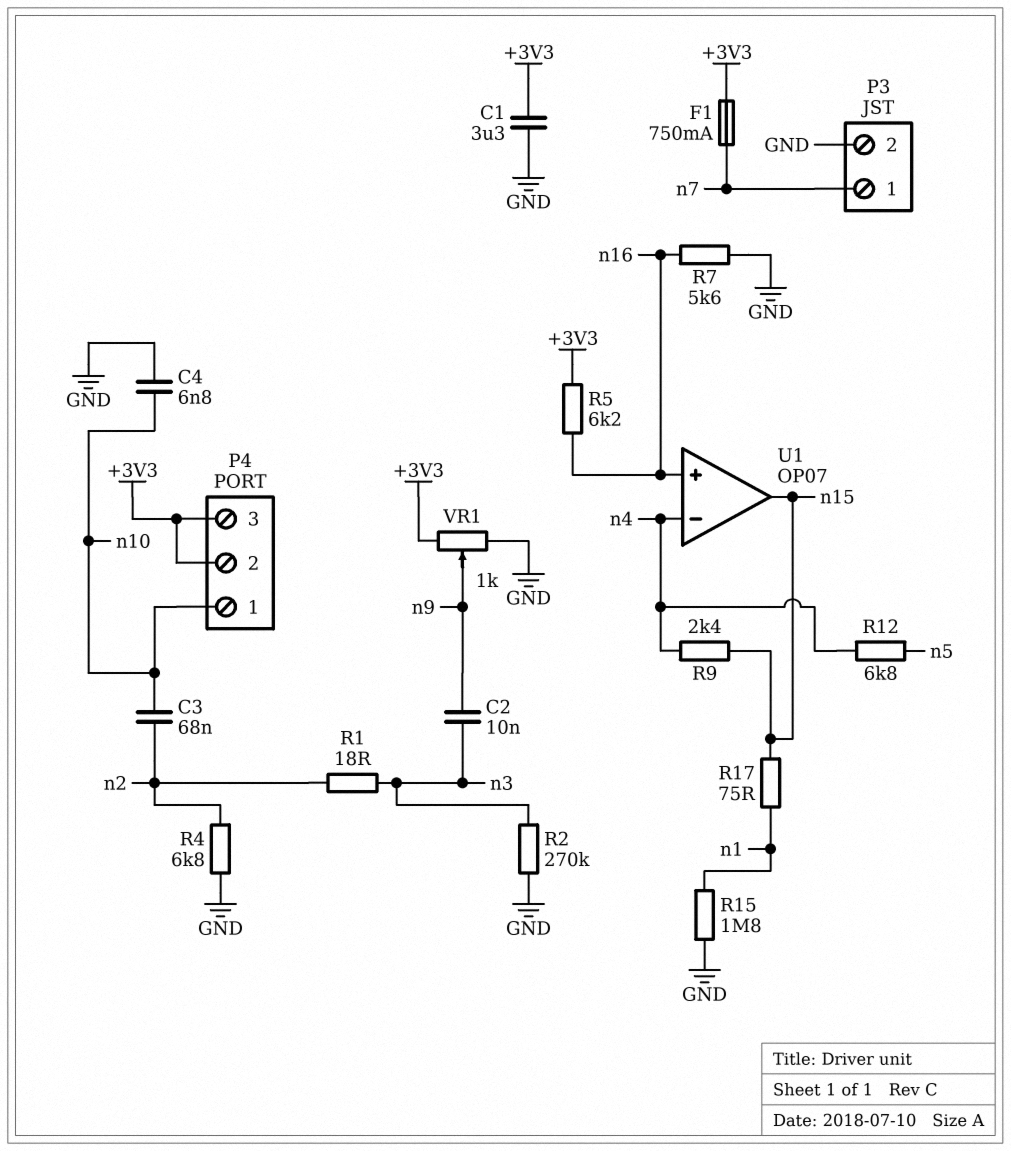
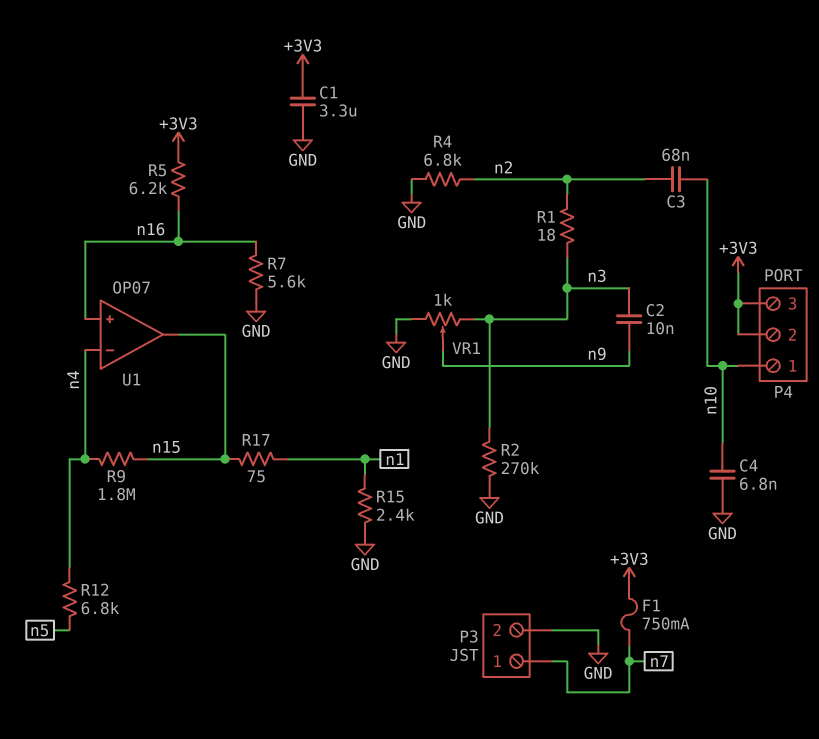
R9: 2.4k (n4, n15) -> 1.8M (n4, n15)
R15: 1.8M (GND, n1) -> 2.4k (GND, n1)
VR1: 1k (+3V3, GND, wiper n9) -> 1k (GND, n3, wiper n9)

